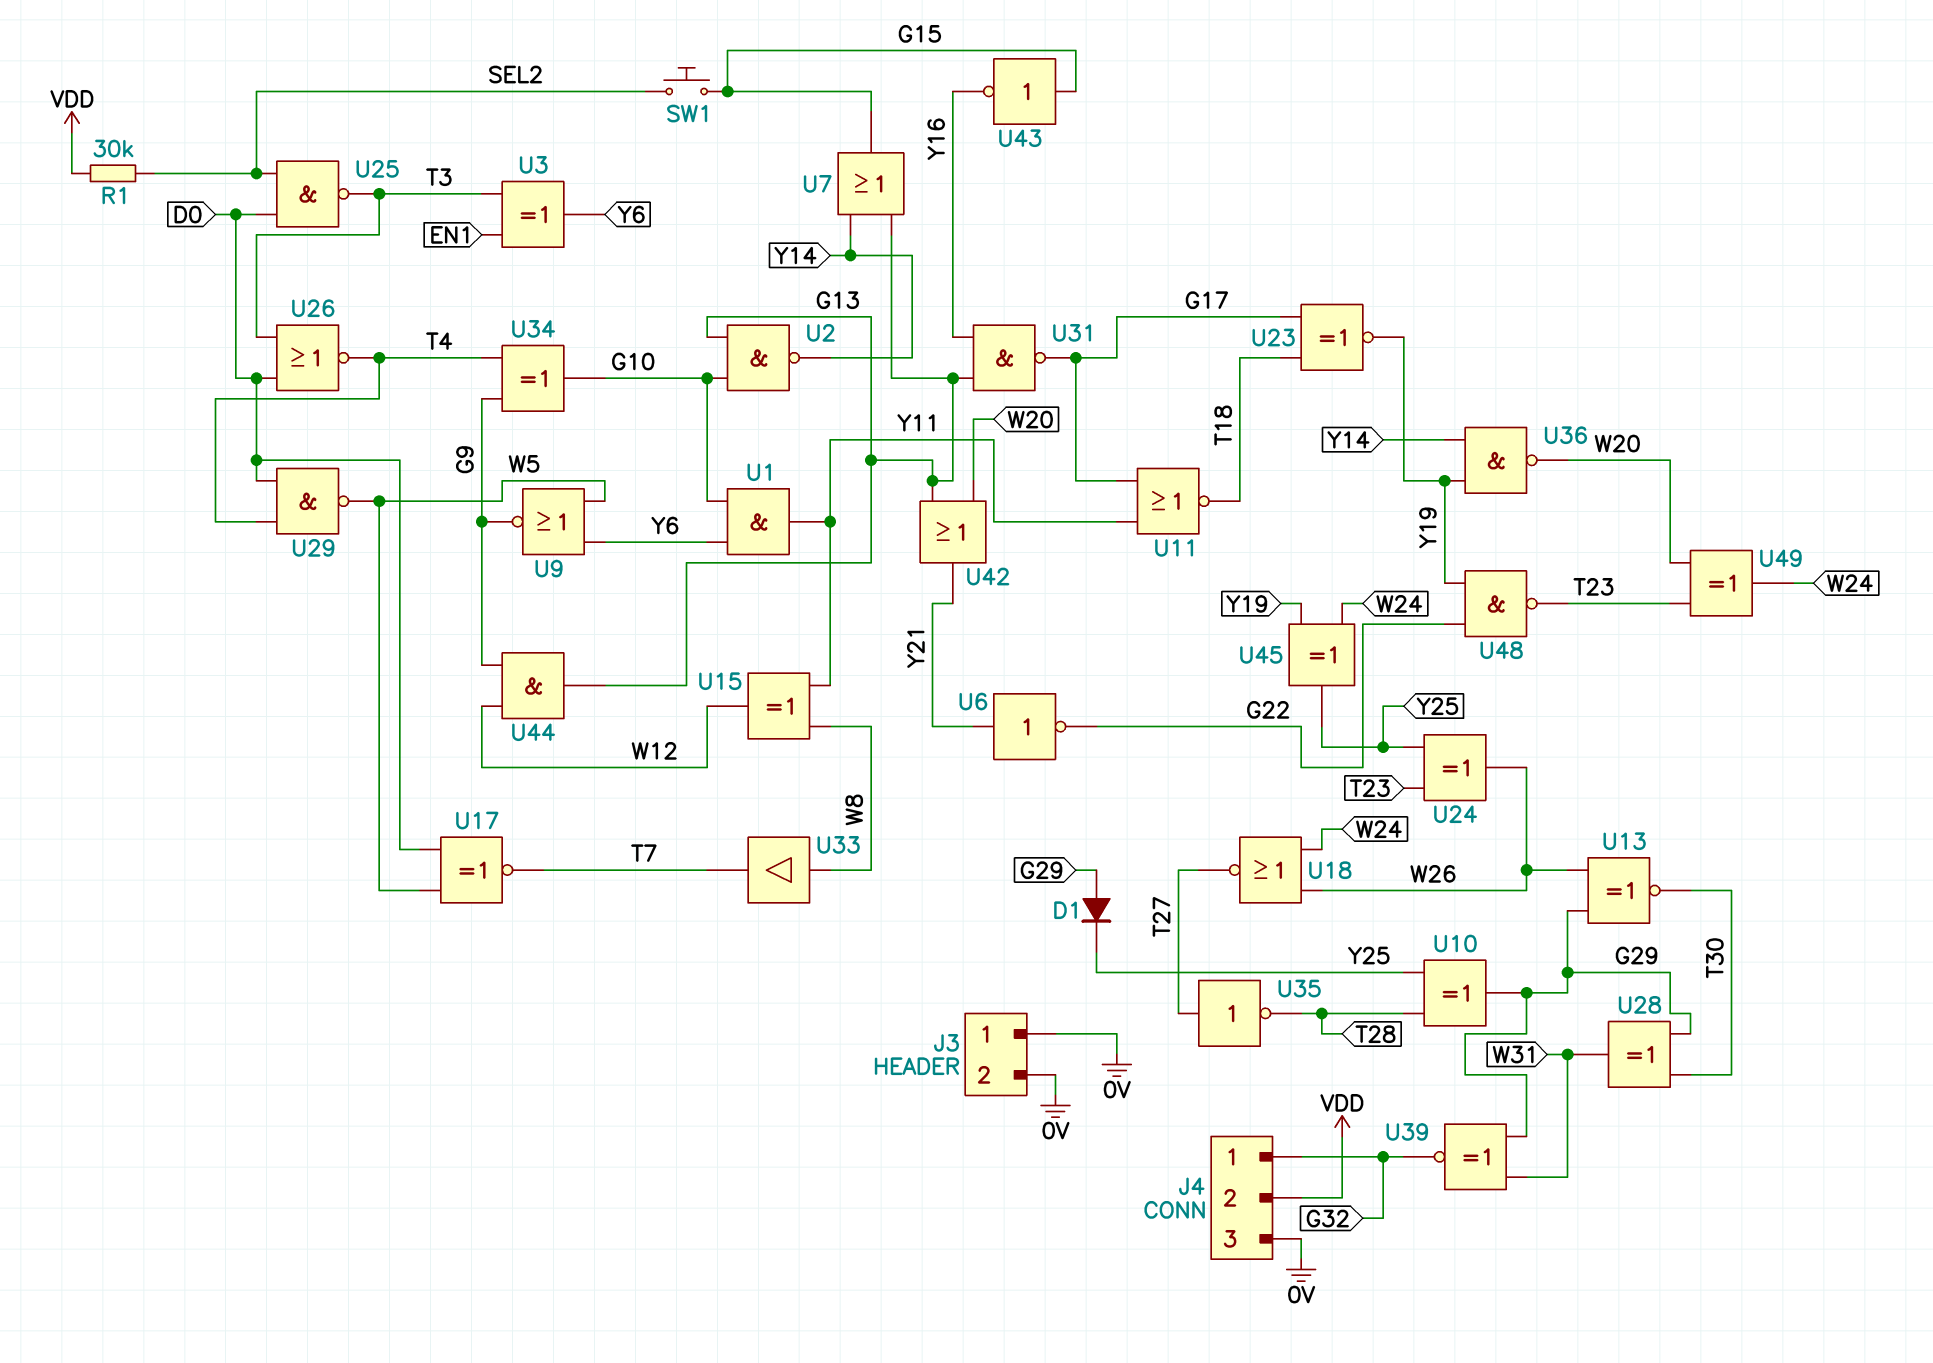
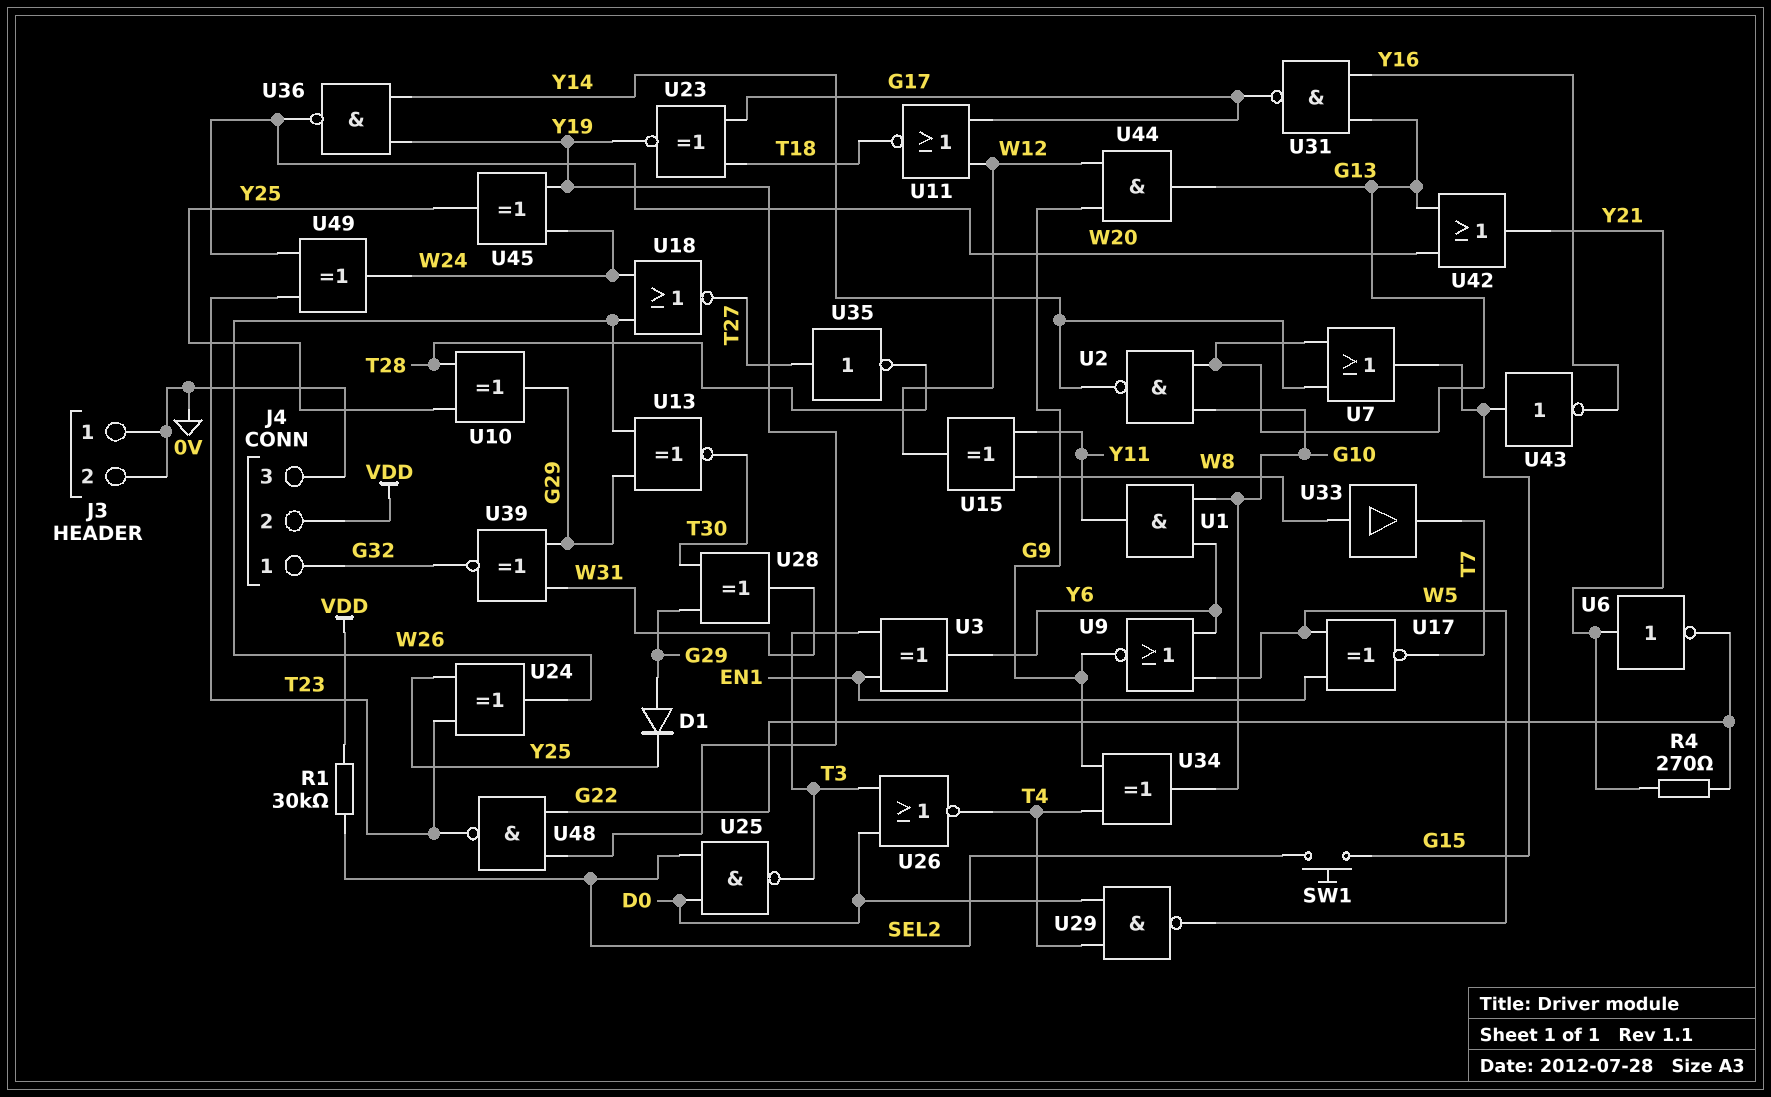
R4: none -> 270 (G22, Y21)
U11: NOR (in G17, in Y11, out T18) -> NOR (in G17, in W12, out T18)
U17: XNOR (in D0, in W5, out T7) -> XNOR (in EN1, in W5, out T7)

